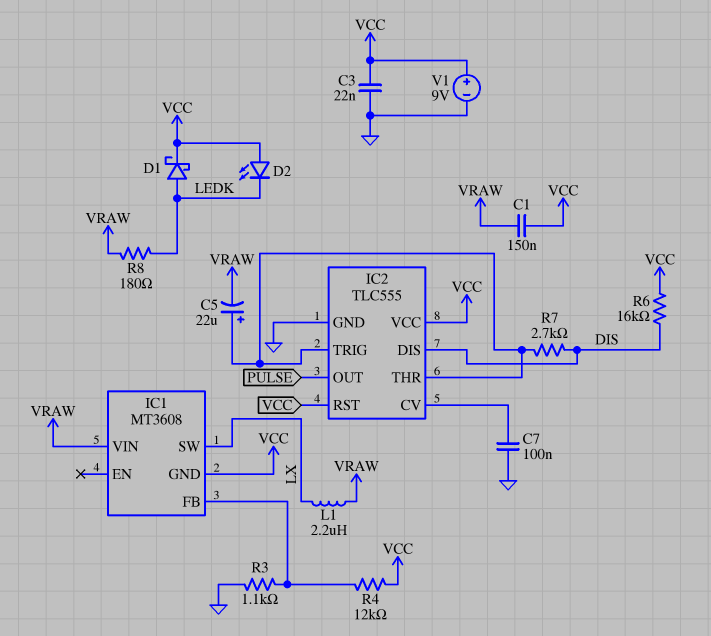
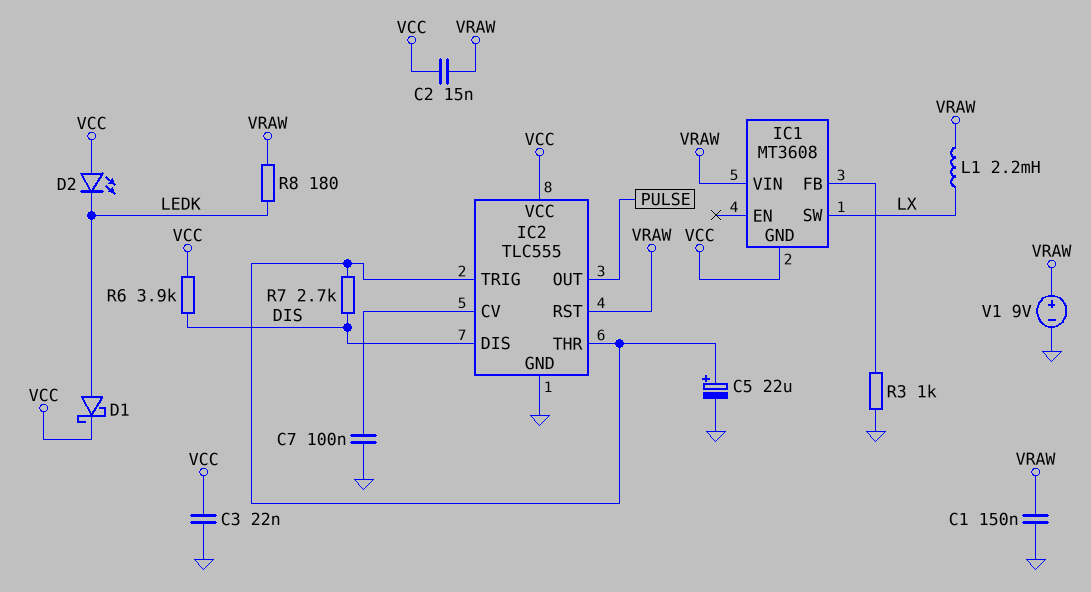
C1: 150nF (VCC, VRAW) -> 150nF (GND, VRAW)
C2: none -> 15nF (VCC, VRAW)
C5: 22uF (plus IC2/THR, minus VRAW) -> 22uF (plus IC2/THR, minus GND)
IC2 pin RST: VCC -> VRAW
L1: 2.2uH (LX, VRAW) -> 2.2mH (LX, VRAW)
R3: 1.1k (GND, IC1/FB) -> 1k (GND, IC1/FB)
R4: 12k (IC1/FB, VCC) -> none
R6: 16k (DIS, VCC) -> 3.9k (DIS, VCC)
V1: 9V (plus VCC, minus GND) -> 9V (plus VRAW, minus GND)

